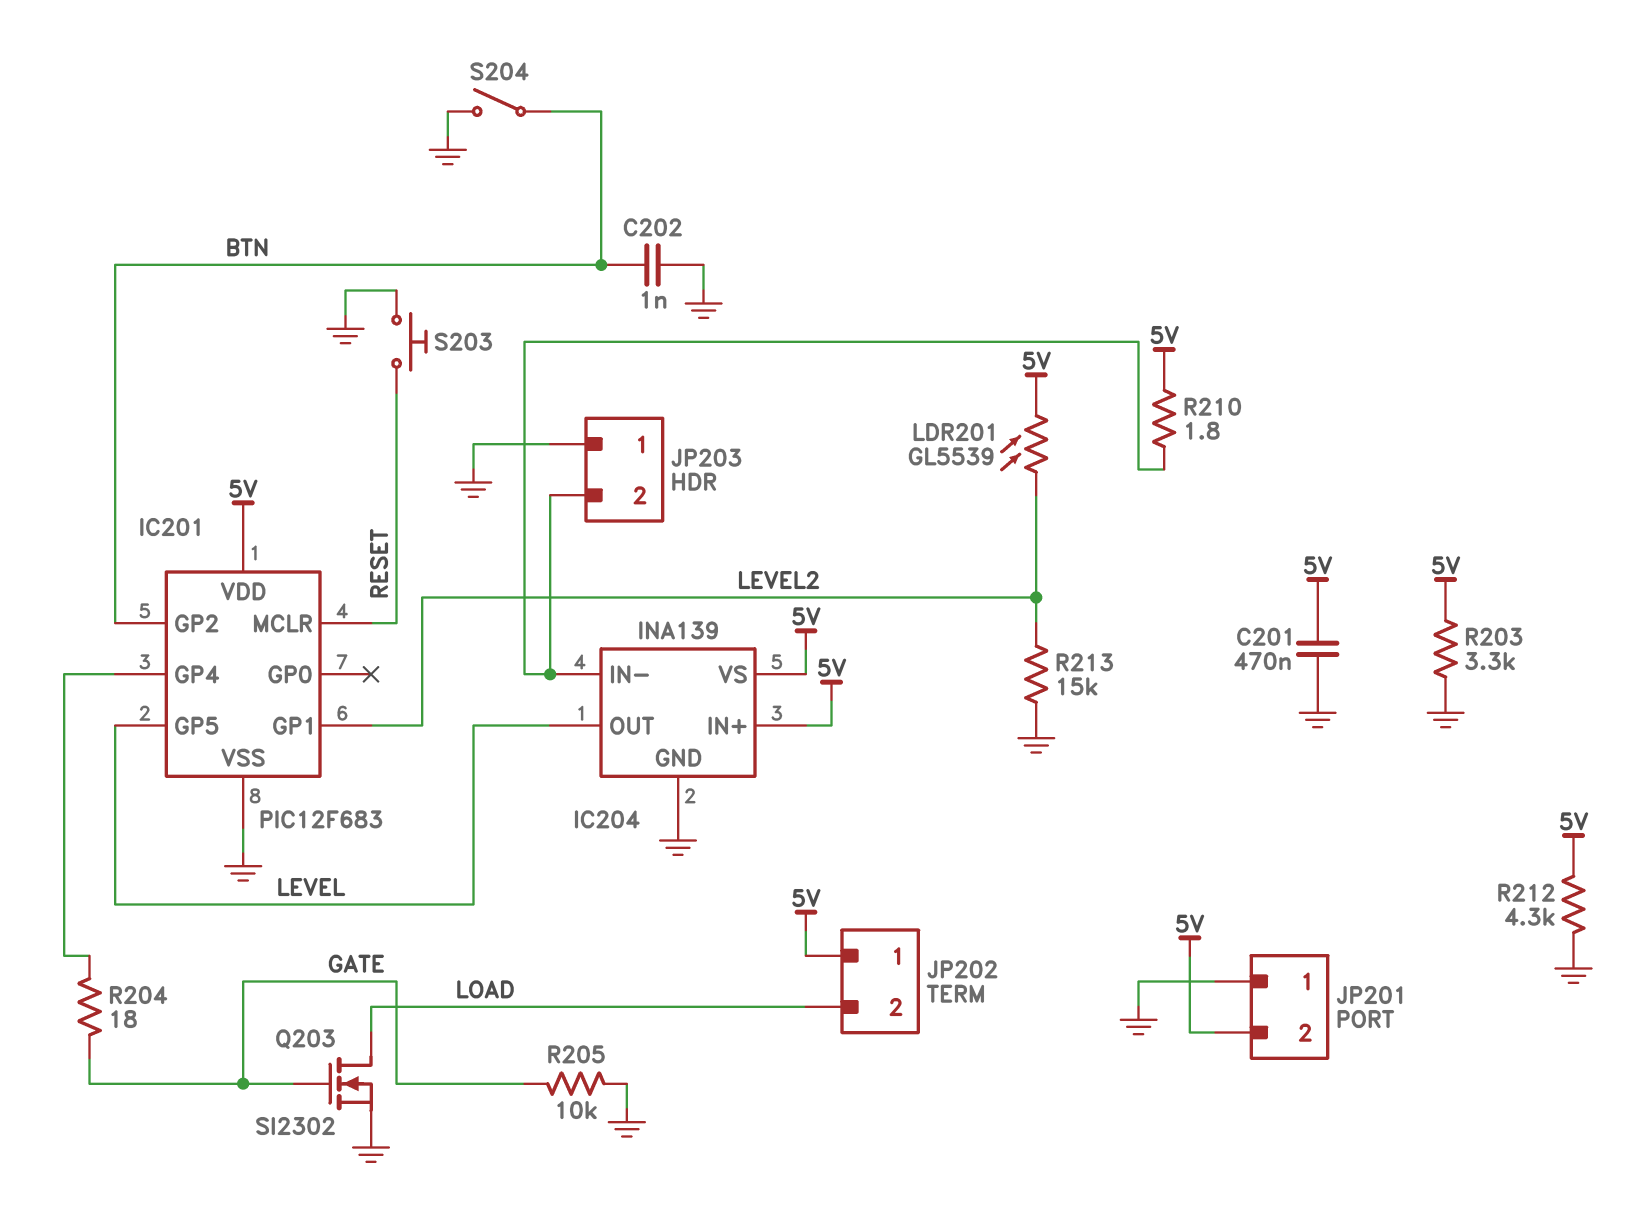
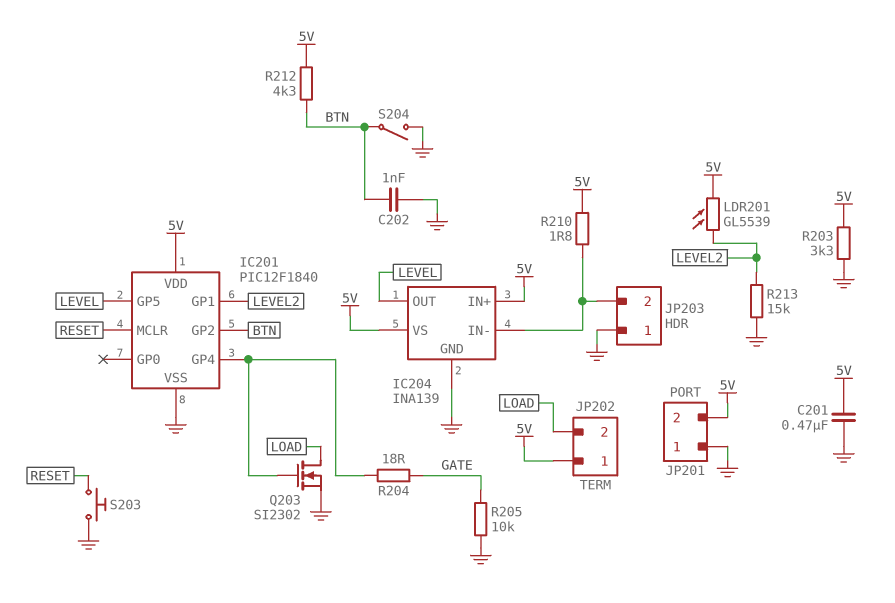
IC201: PIC12F683 -> PIC12F1840
Q203: NMOS SI2302 (G GATE, D LOAD, S GND) -> NMOS SI2302 (G IC201/GP4, D LOAD, S GND)
R212: 4.3k (5V, GND) -> 4.3k (5V, BTN)

